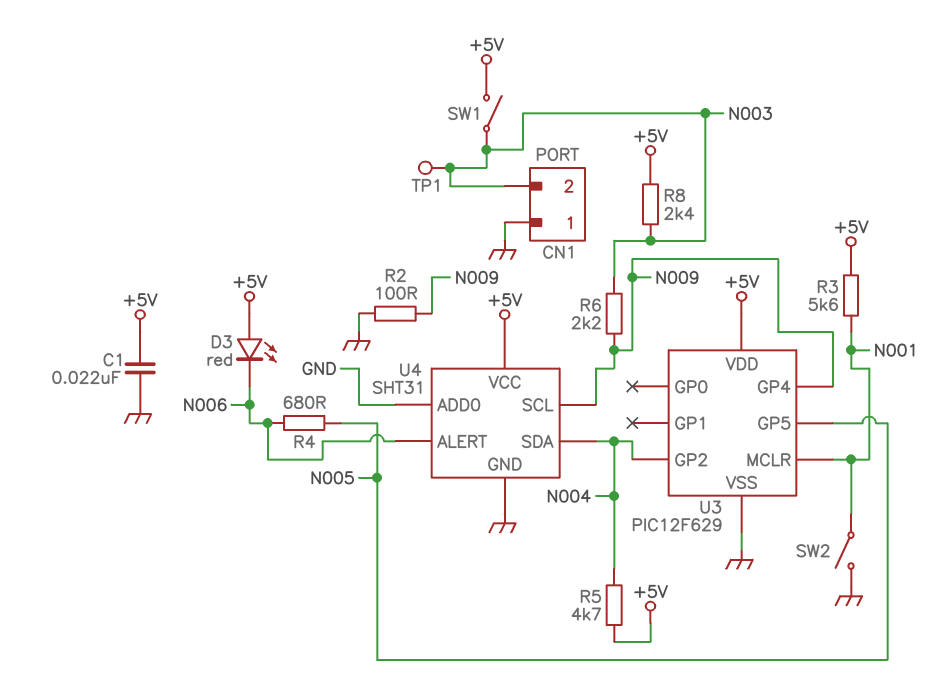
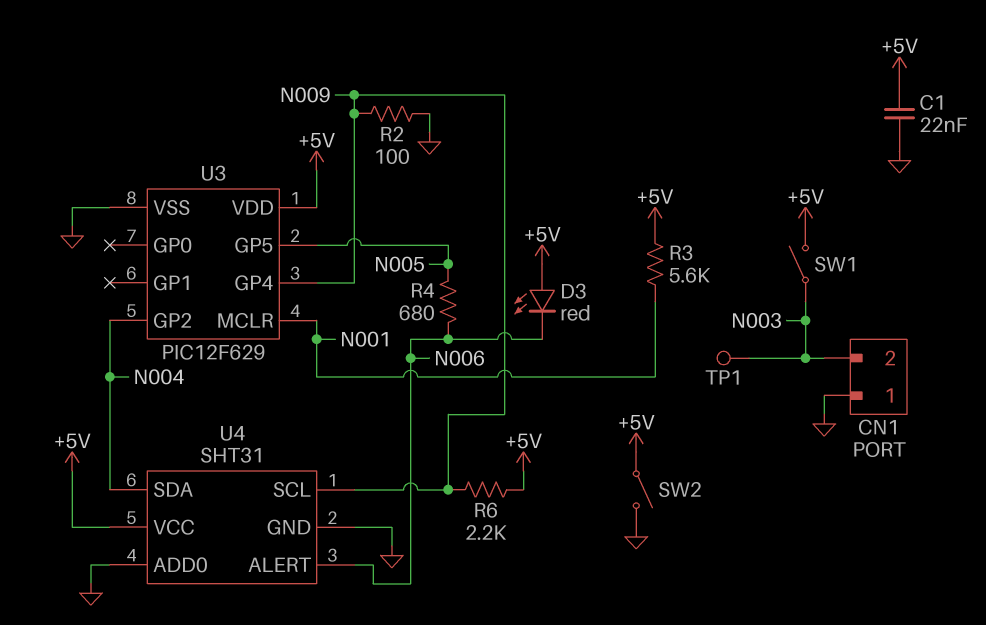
R5: 4.7k (+5V, N004) -> none
R6: 2.2k (N003, N009) -> 2.2k (+5V, N009)
R8: 2.4k (+5V, N003) -> none
SW2: switch (GND, N001) -> switch (+5V, GND)

